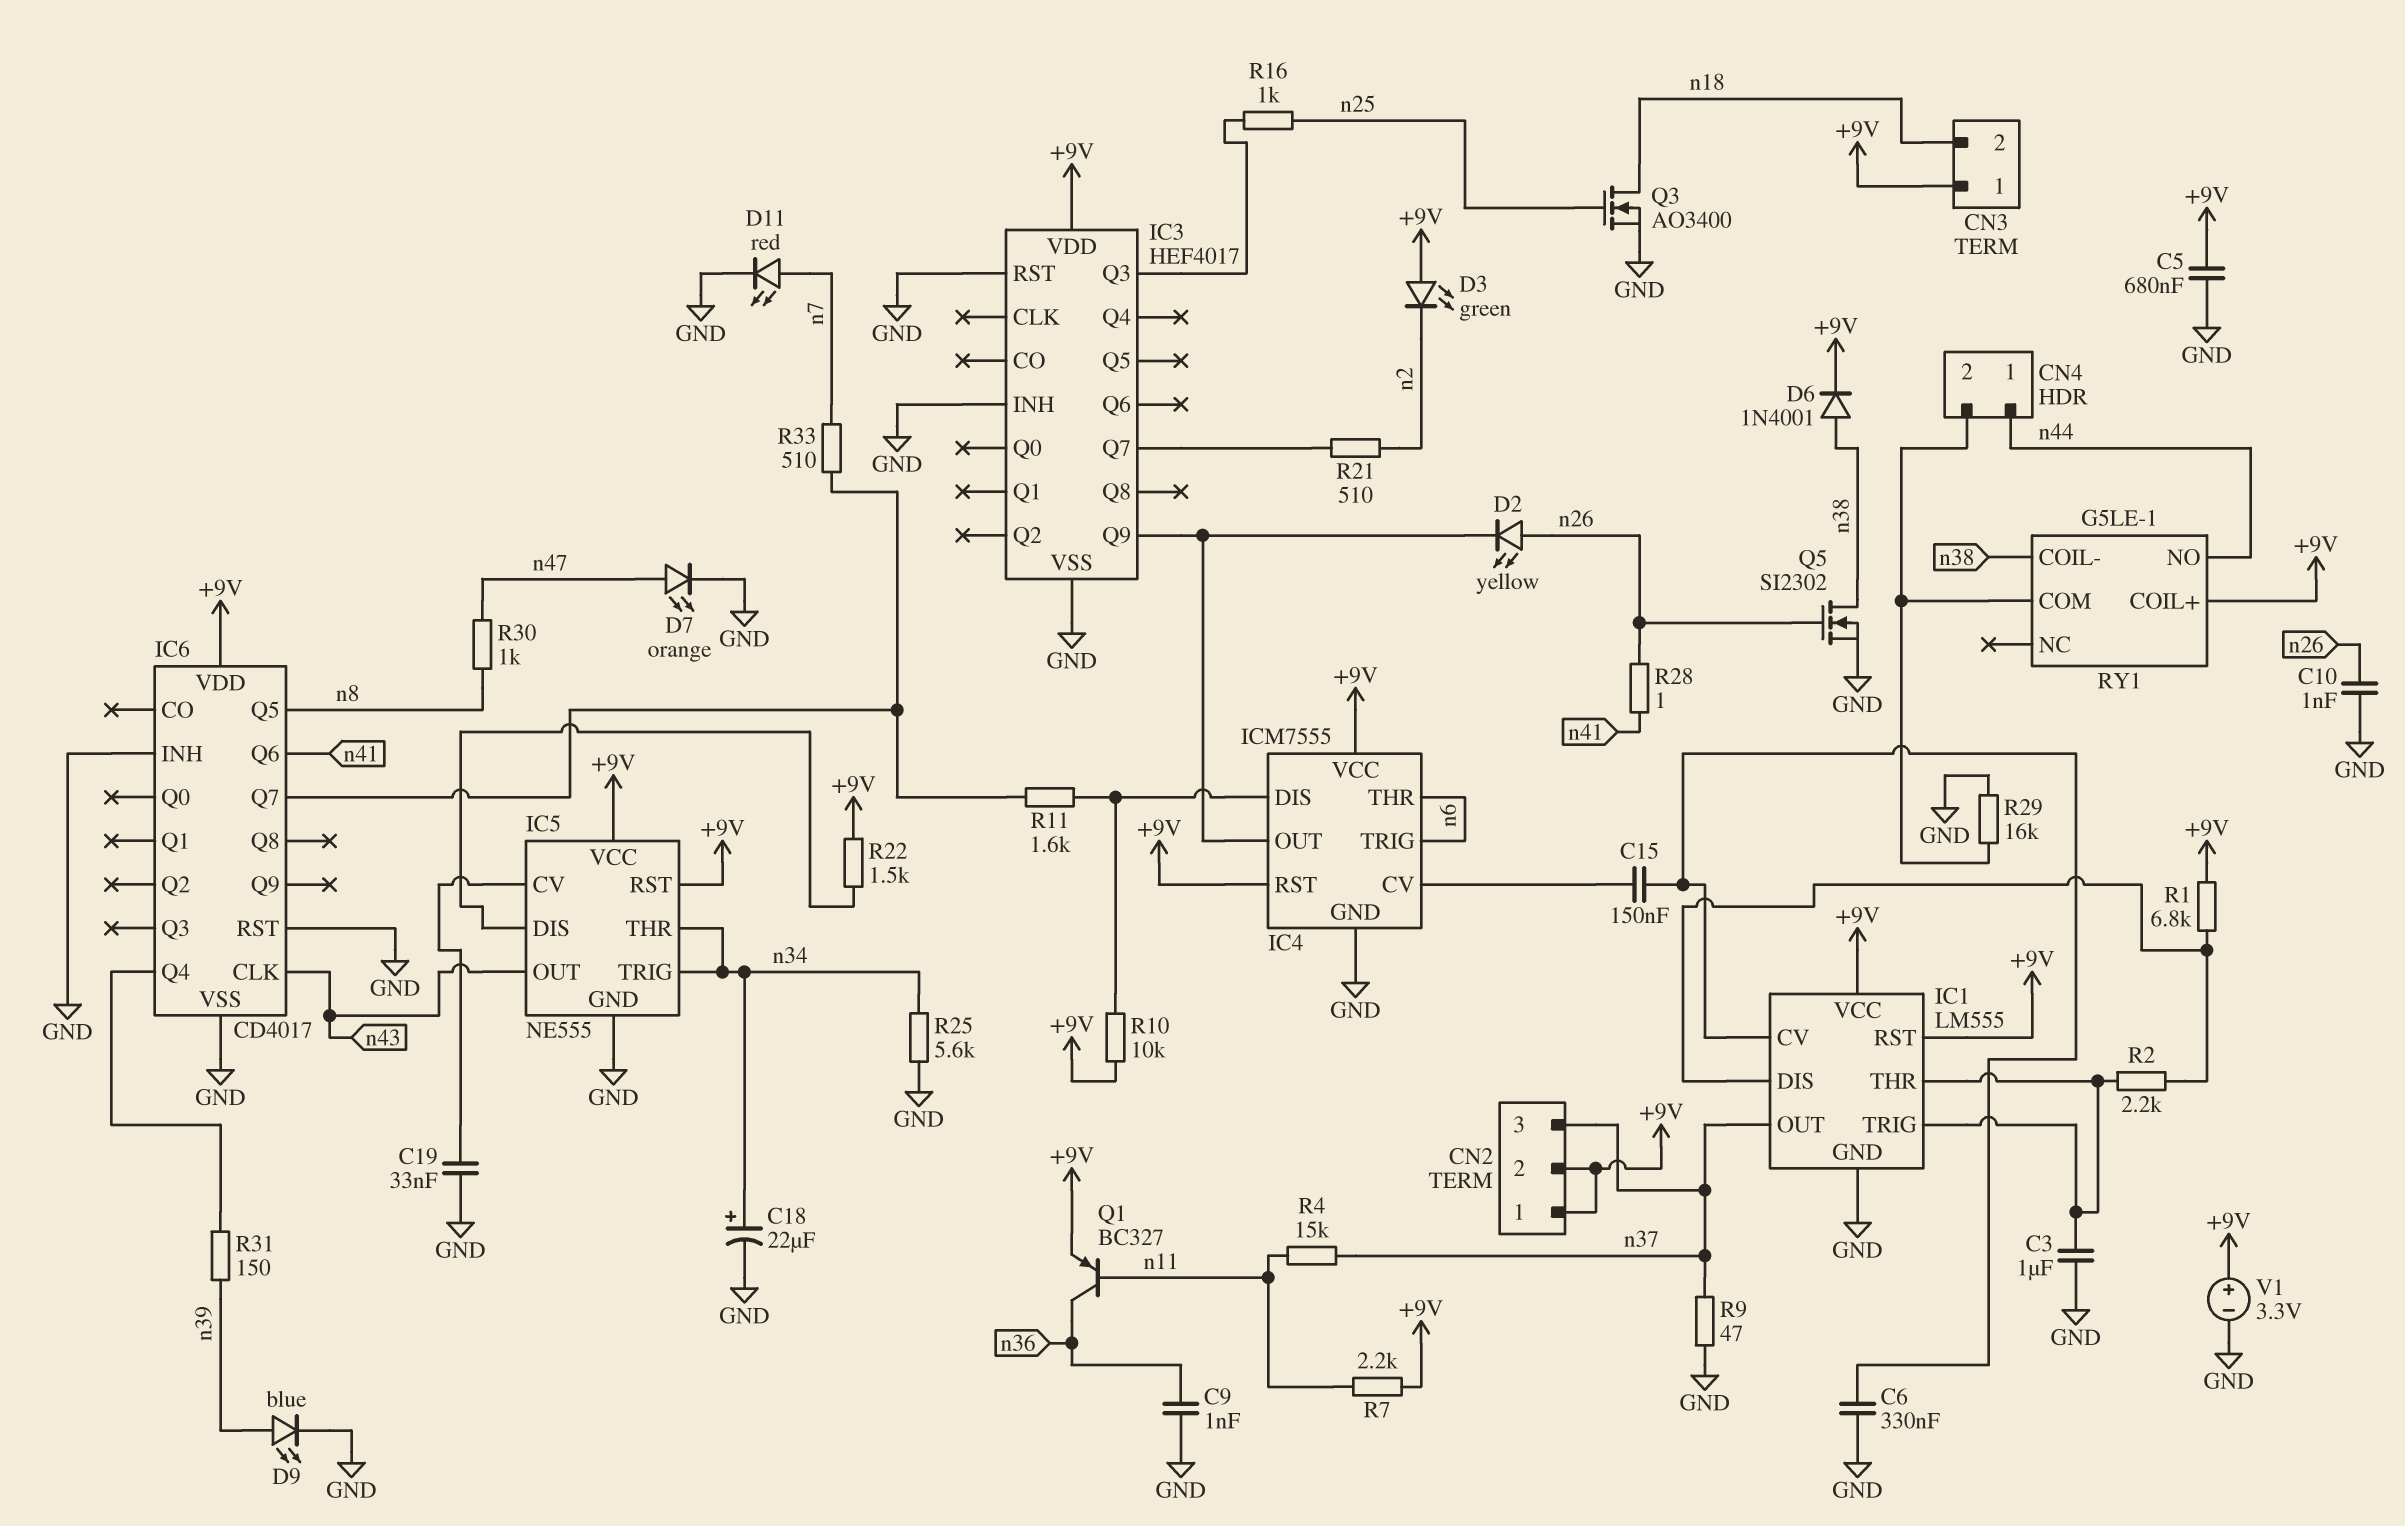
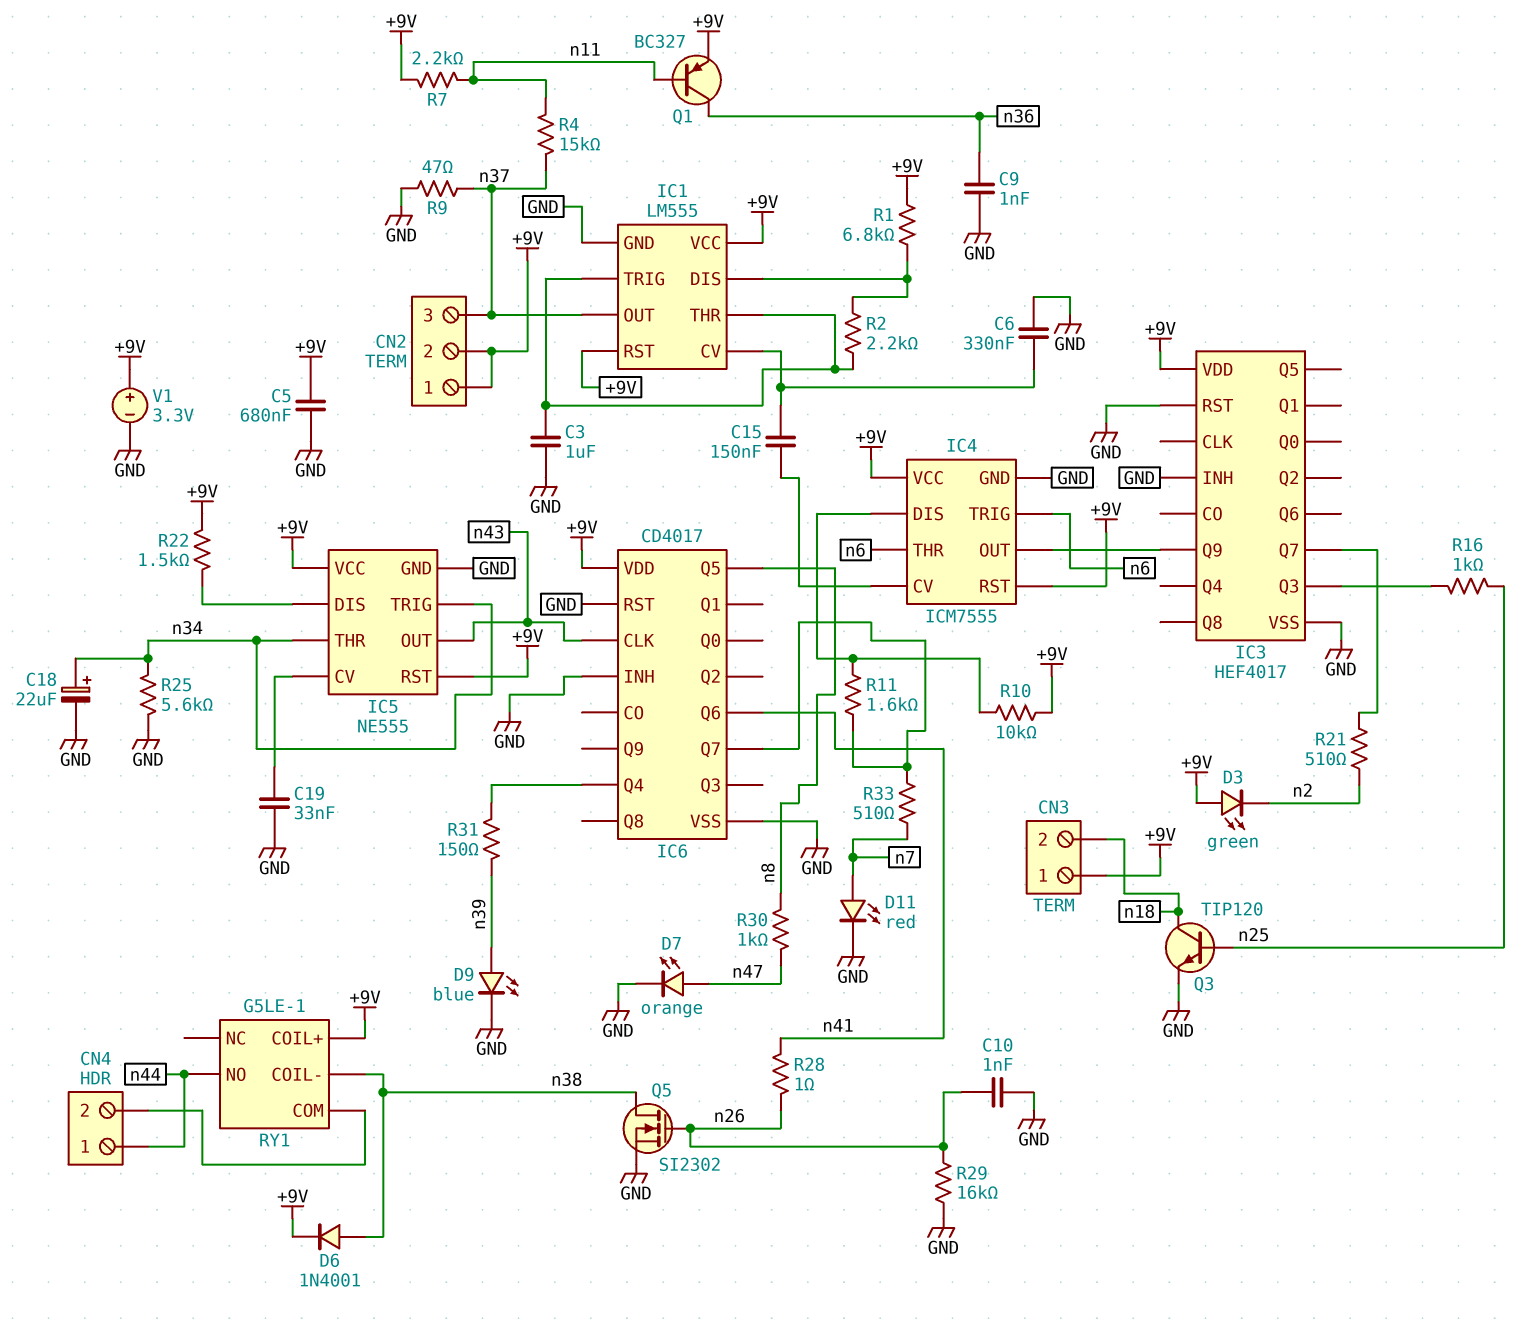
D2: LED yellow (A n26, K IC3/Q9) -> none
Q3: NMOS AO3400 (G n25, D n18, S GND) -> NPN TIP120 (B n25, C n18, E GND)
R29: 16k (CN4/2, GND) -> 16k (GND, n26)

